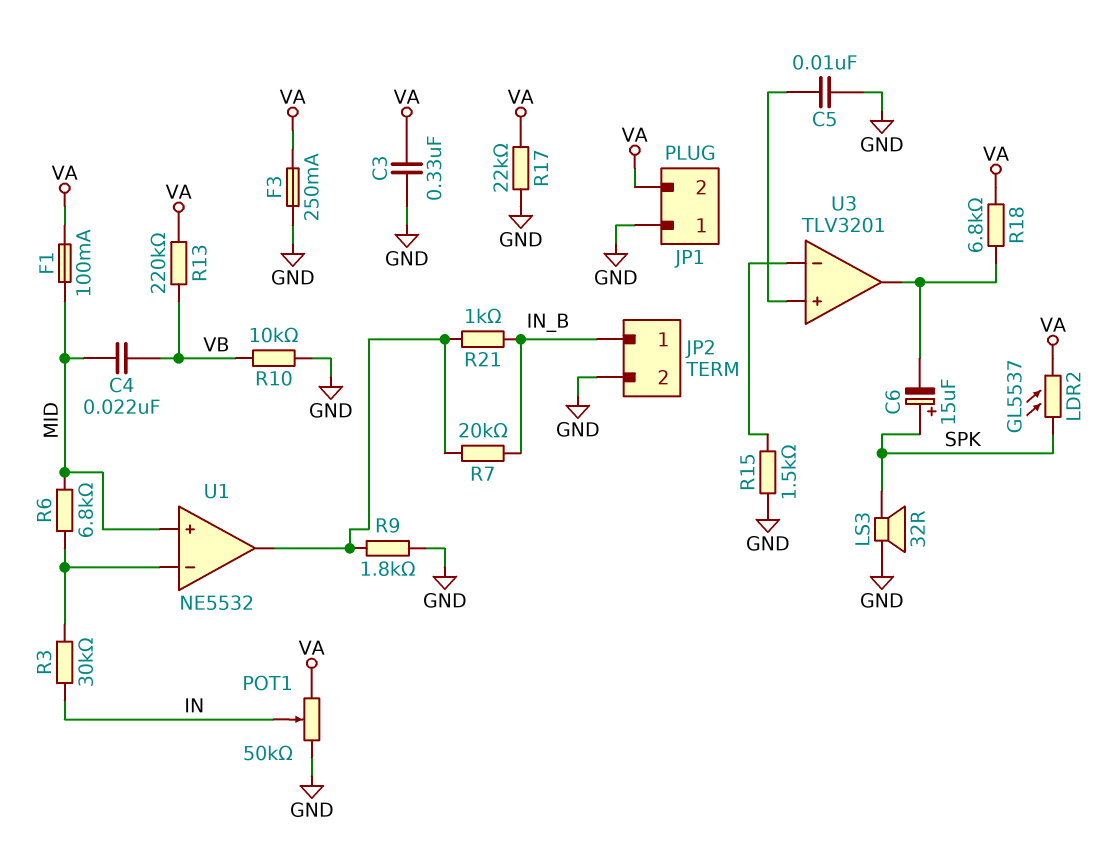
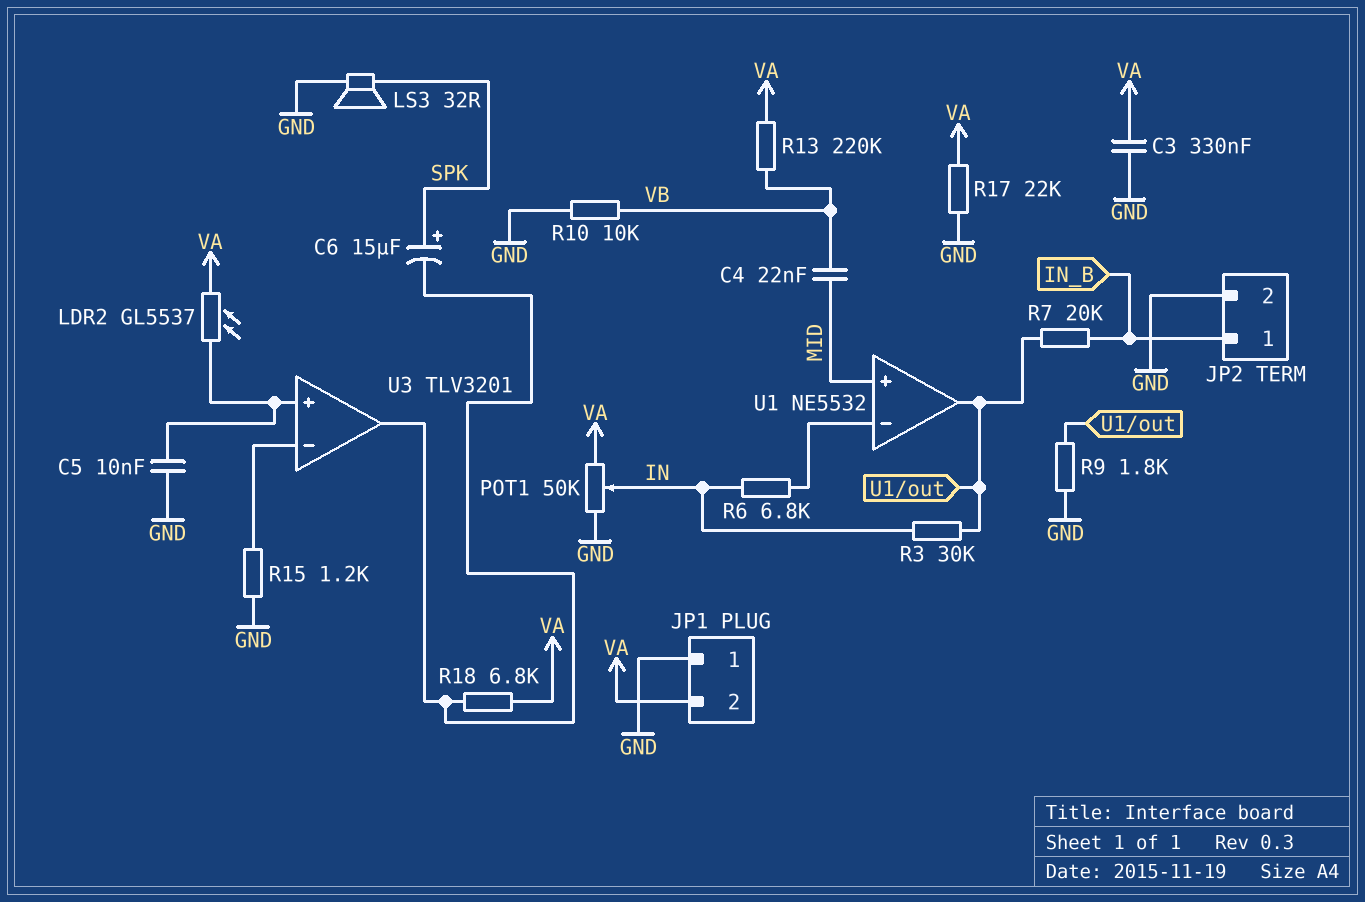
F1: 100mA (MID, VA) -> none
F3: 250mA (GND, VA) -> none
LDR2: GL5537 (SPK, VA) -> GL5537 (U3/in+, VA)
R3: 30k (IN, U1/in-) -> 30k (IN, U1/out)
R6: 6.8k (MID, U1/in-) -> 6.8k (IN, U1/in-)
R15: 1.5k (GND, U3/in-) -> 1.2k (GND, U3/in-)
R21: 1k (IN_B, U1/out) -> none

